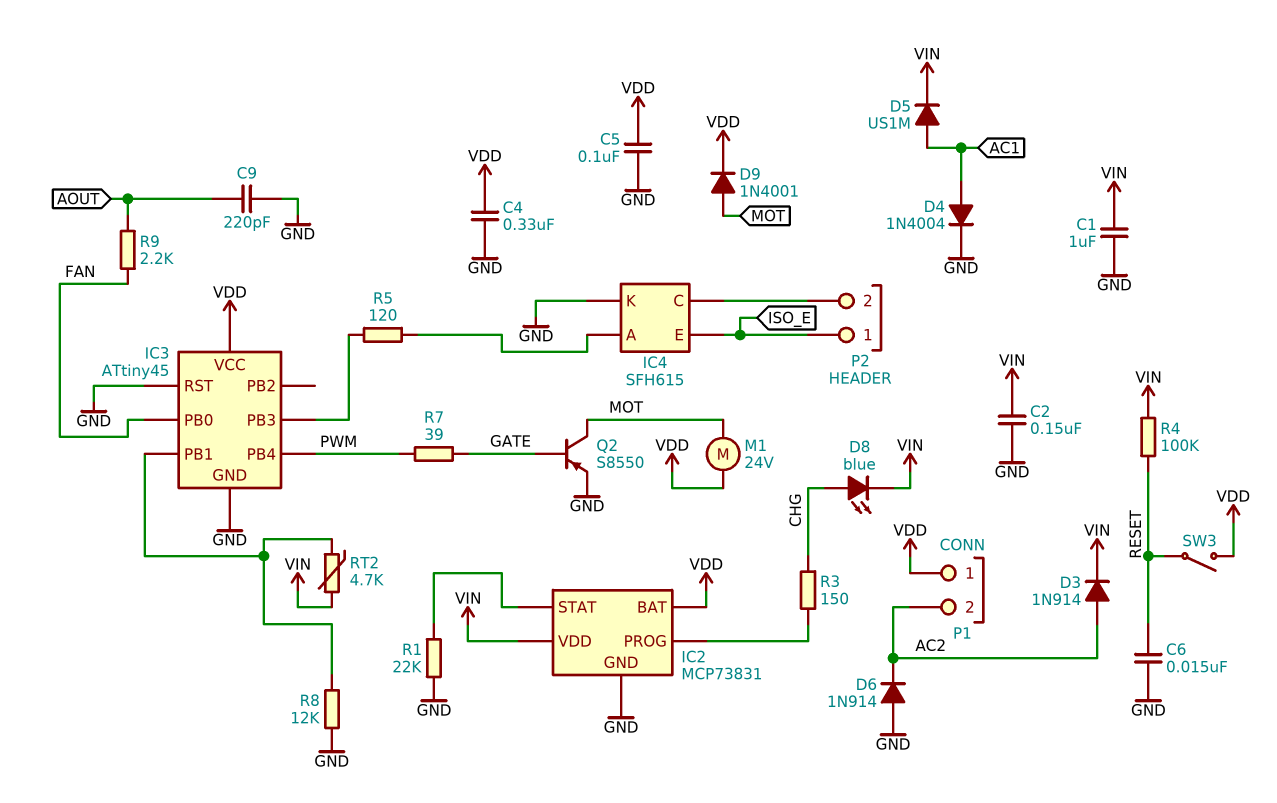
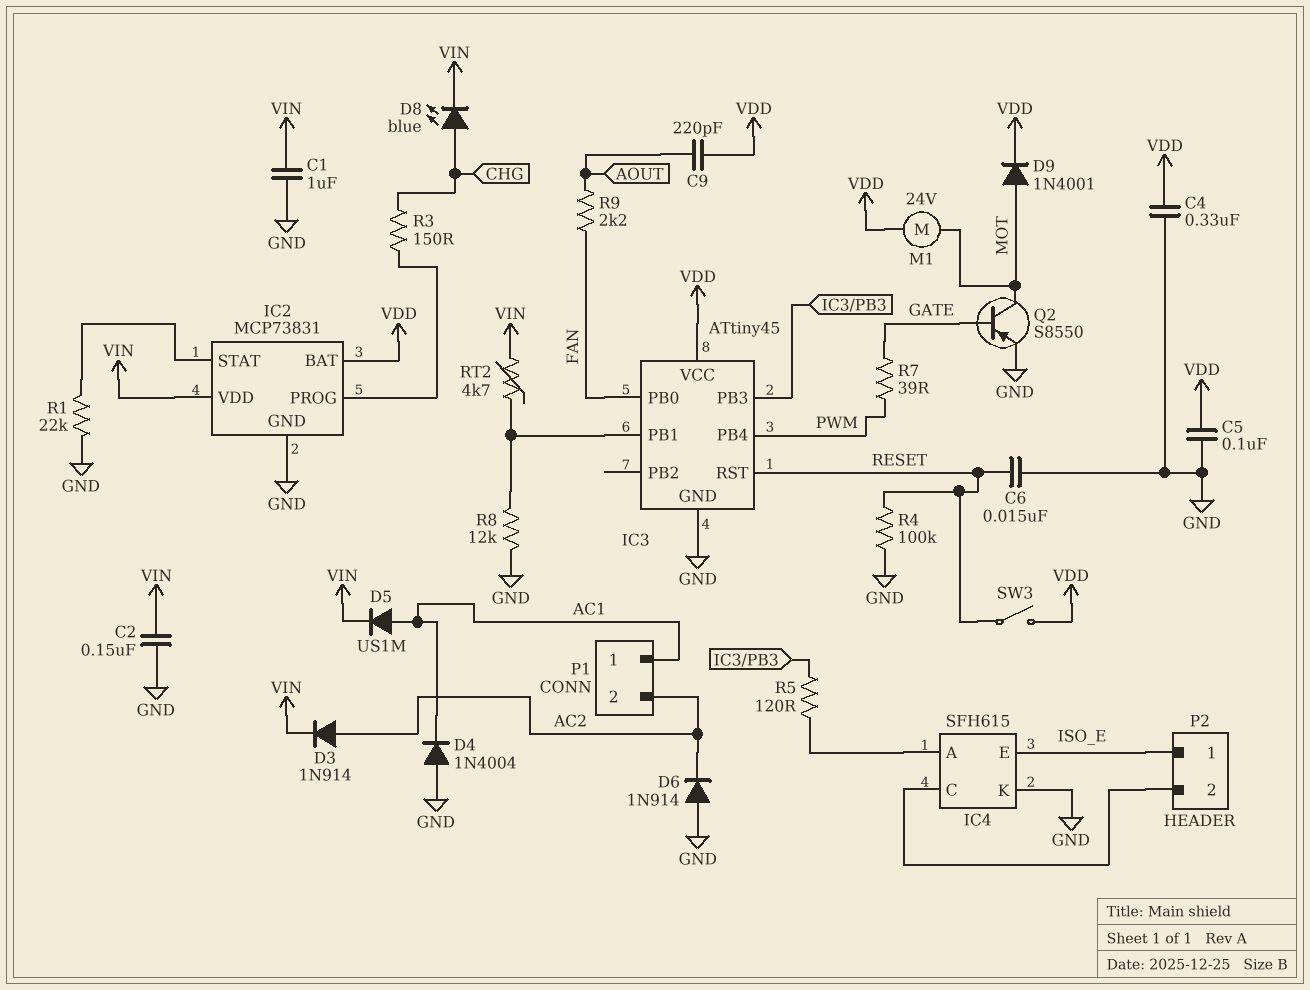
C9: 220pF (AOUT, GND) -> 220pF (AOUT, VDD)
D4: diode 1N4004 (A AC1, K GND) -> diode 1N4004 (A GND, K AC1)
IC3 pin RST: GND -> RESET
P1 pin 1: VDD -> AC1
R4: 100k (RESET, VIN) -> 100k (GND, RESET)

